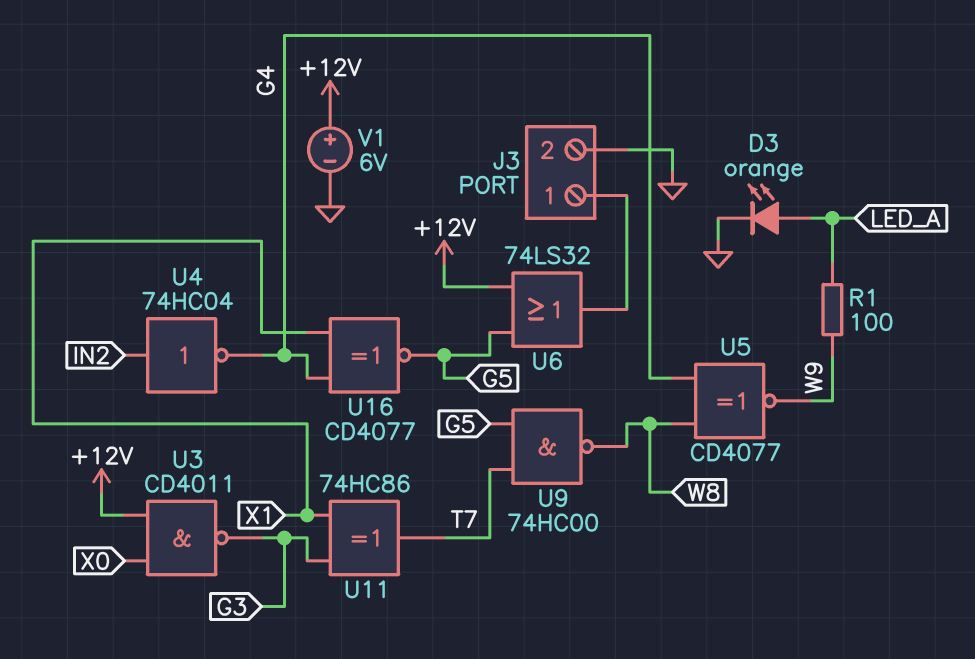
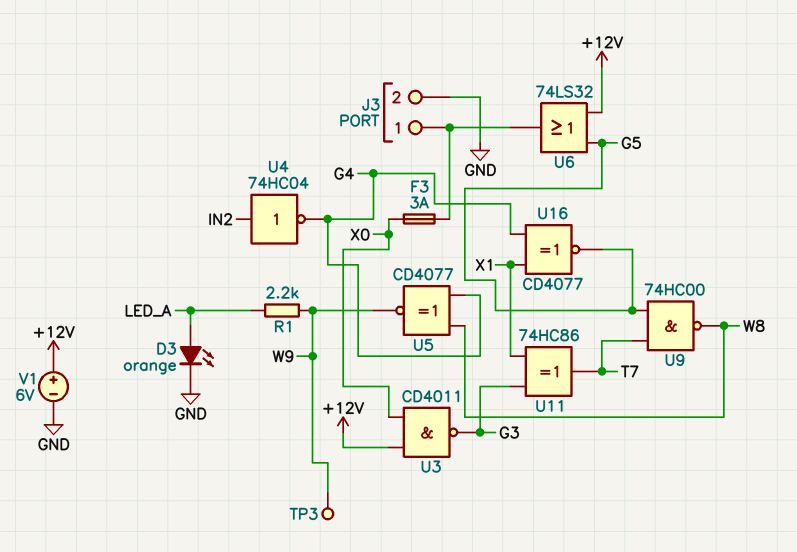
F3: none -> 3A (J3/1, X0)
R1: 100 (LED_A, W9) -> 2.2k (LED_A, W9)
TP3: none -> test point (W9)

